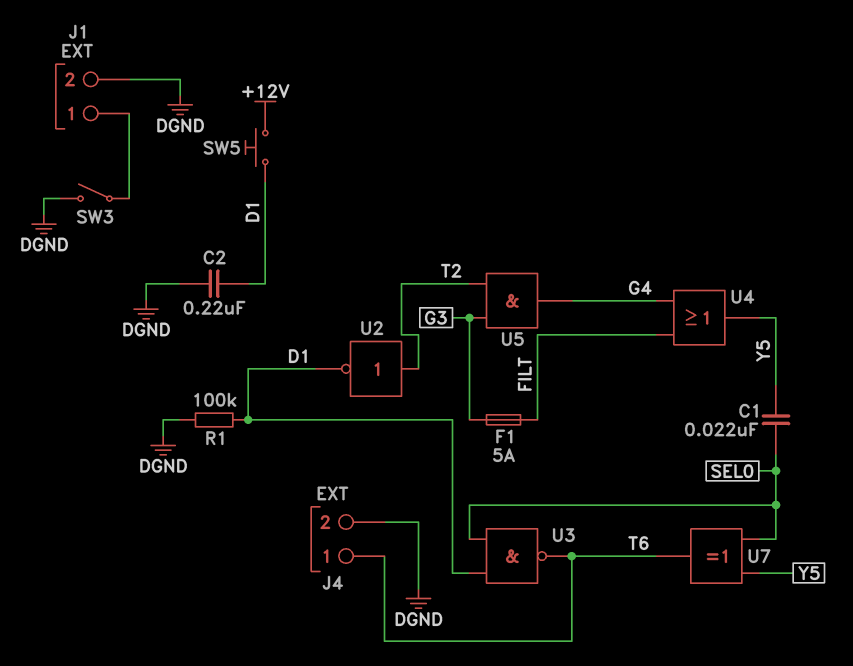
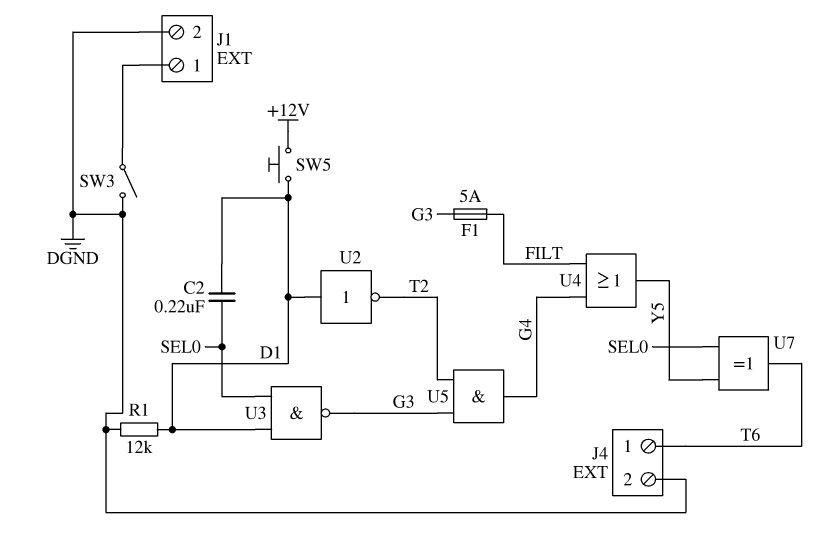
C1: 22nF (SEL0, Y5) -> none
C2: 220nF (D1, DGND) -> 220nF (D1, SEL0)
R1: 100k (D1, DGND) -> 12k (D1, DGND)
U2: NOT (in T2, out D1) -> NOT (in D1, out T2)
U3: NAND (in D1, in SEL0, out T6) -> NAND (in D1, in SEL0, out G3)

